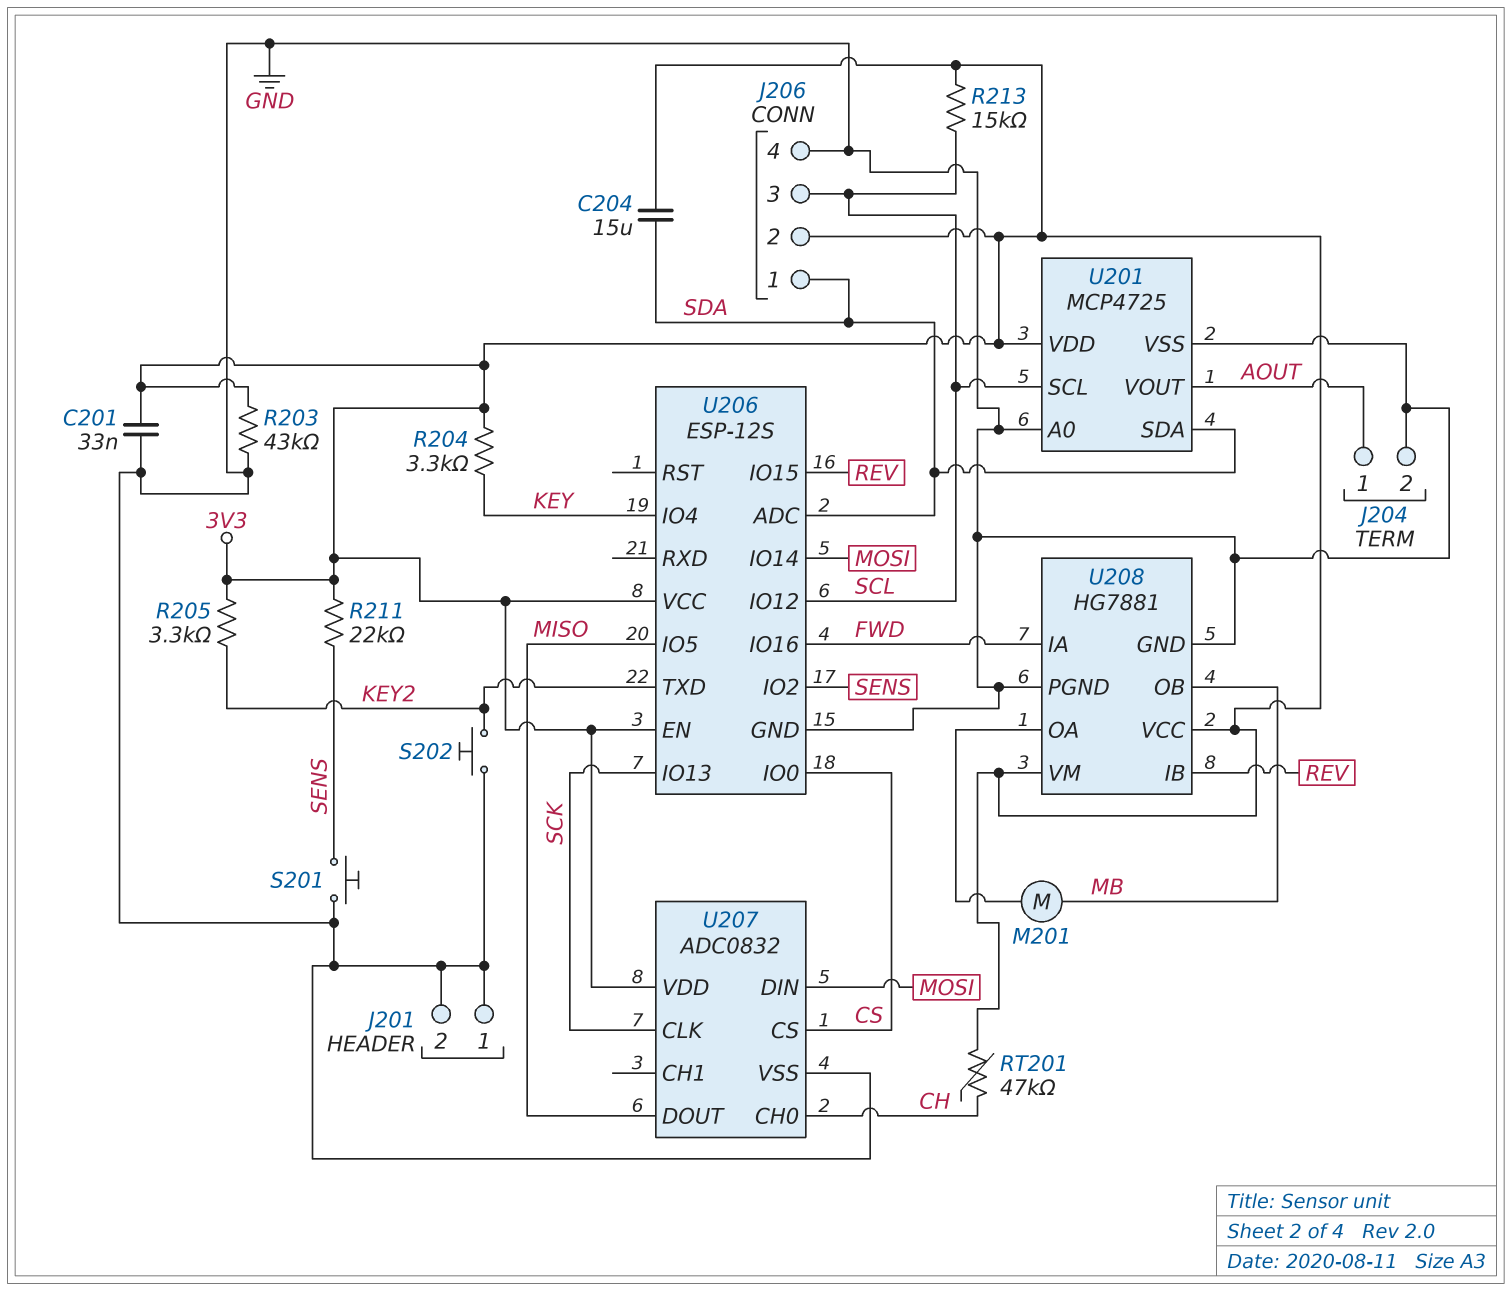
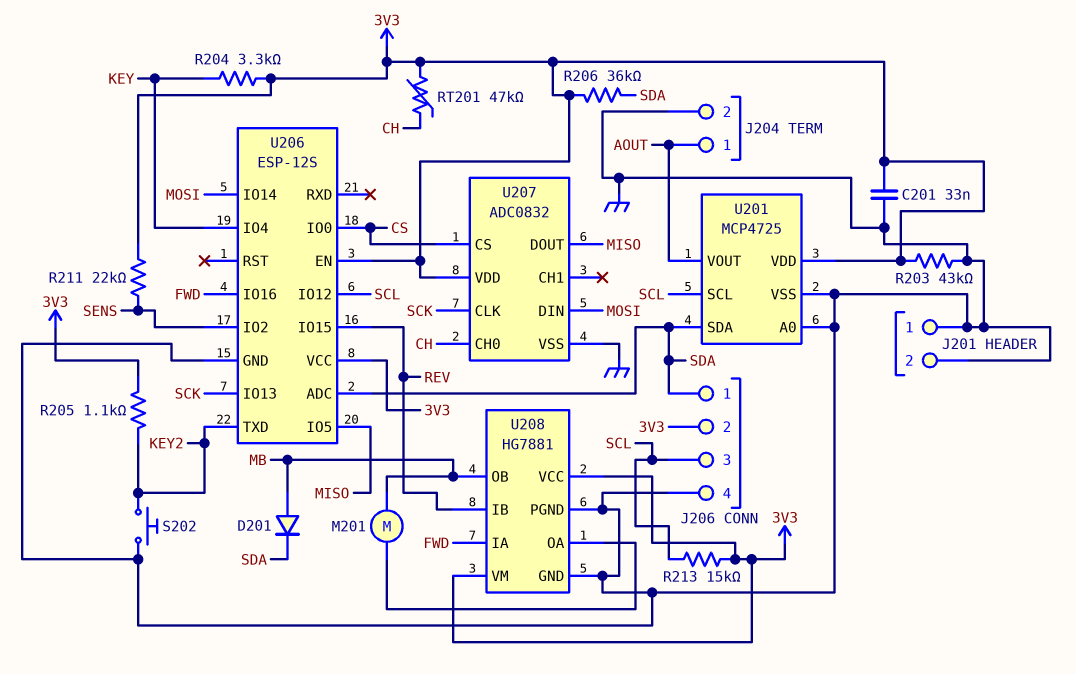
C204: 15uF (3V3, SDA) -> none
D201: none -> diode (A MB, K SDA)
R205: 3.3k (3V3, KEY2) -> 1.1k (3V3, KEY2)
R206: none -> 36k (3V3, SDA)
S201: button (GND, SENS) -> none

